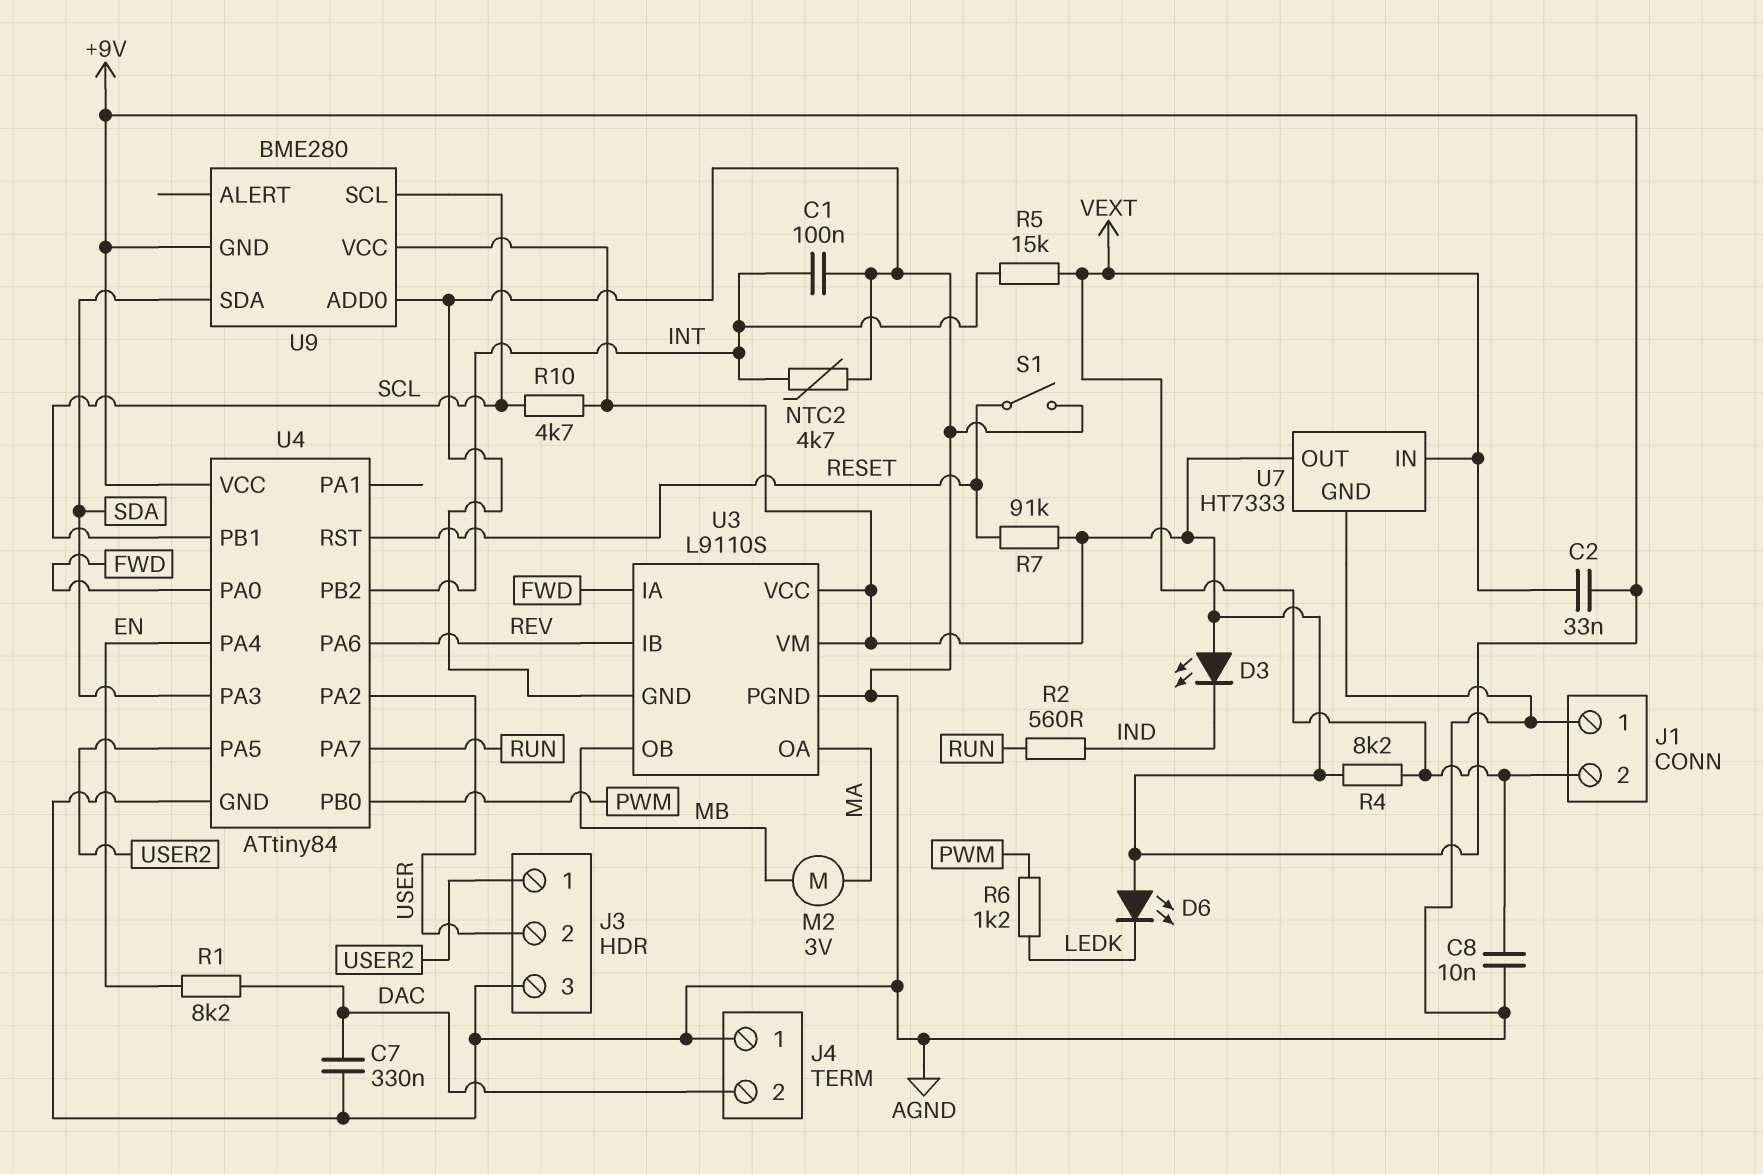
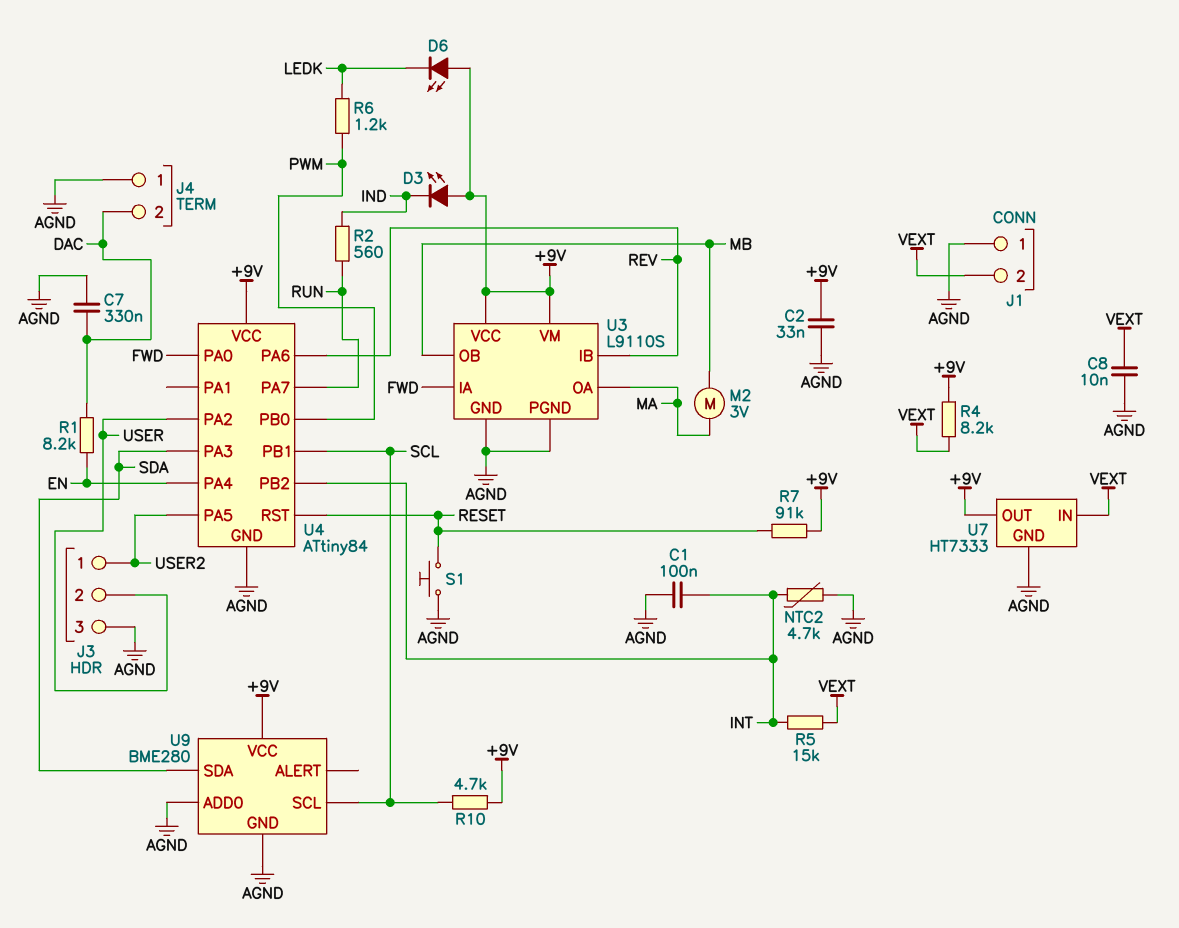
C2: 33nF (+9V, VEXT) -> 33nF (+9V, AGND)
S1: switch (AGND, RESET) -> button (AGND, RESET)
U9 pin GND: +9V -> AGND

